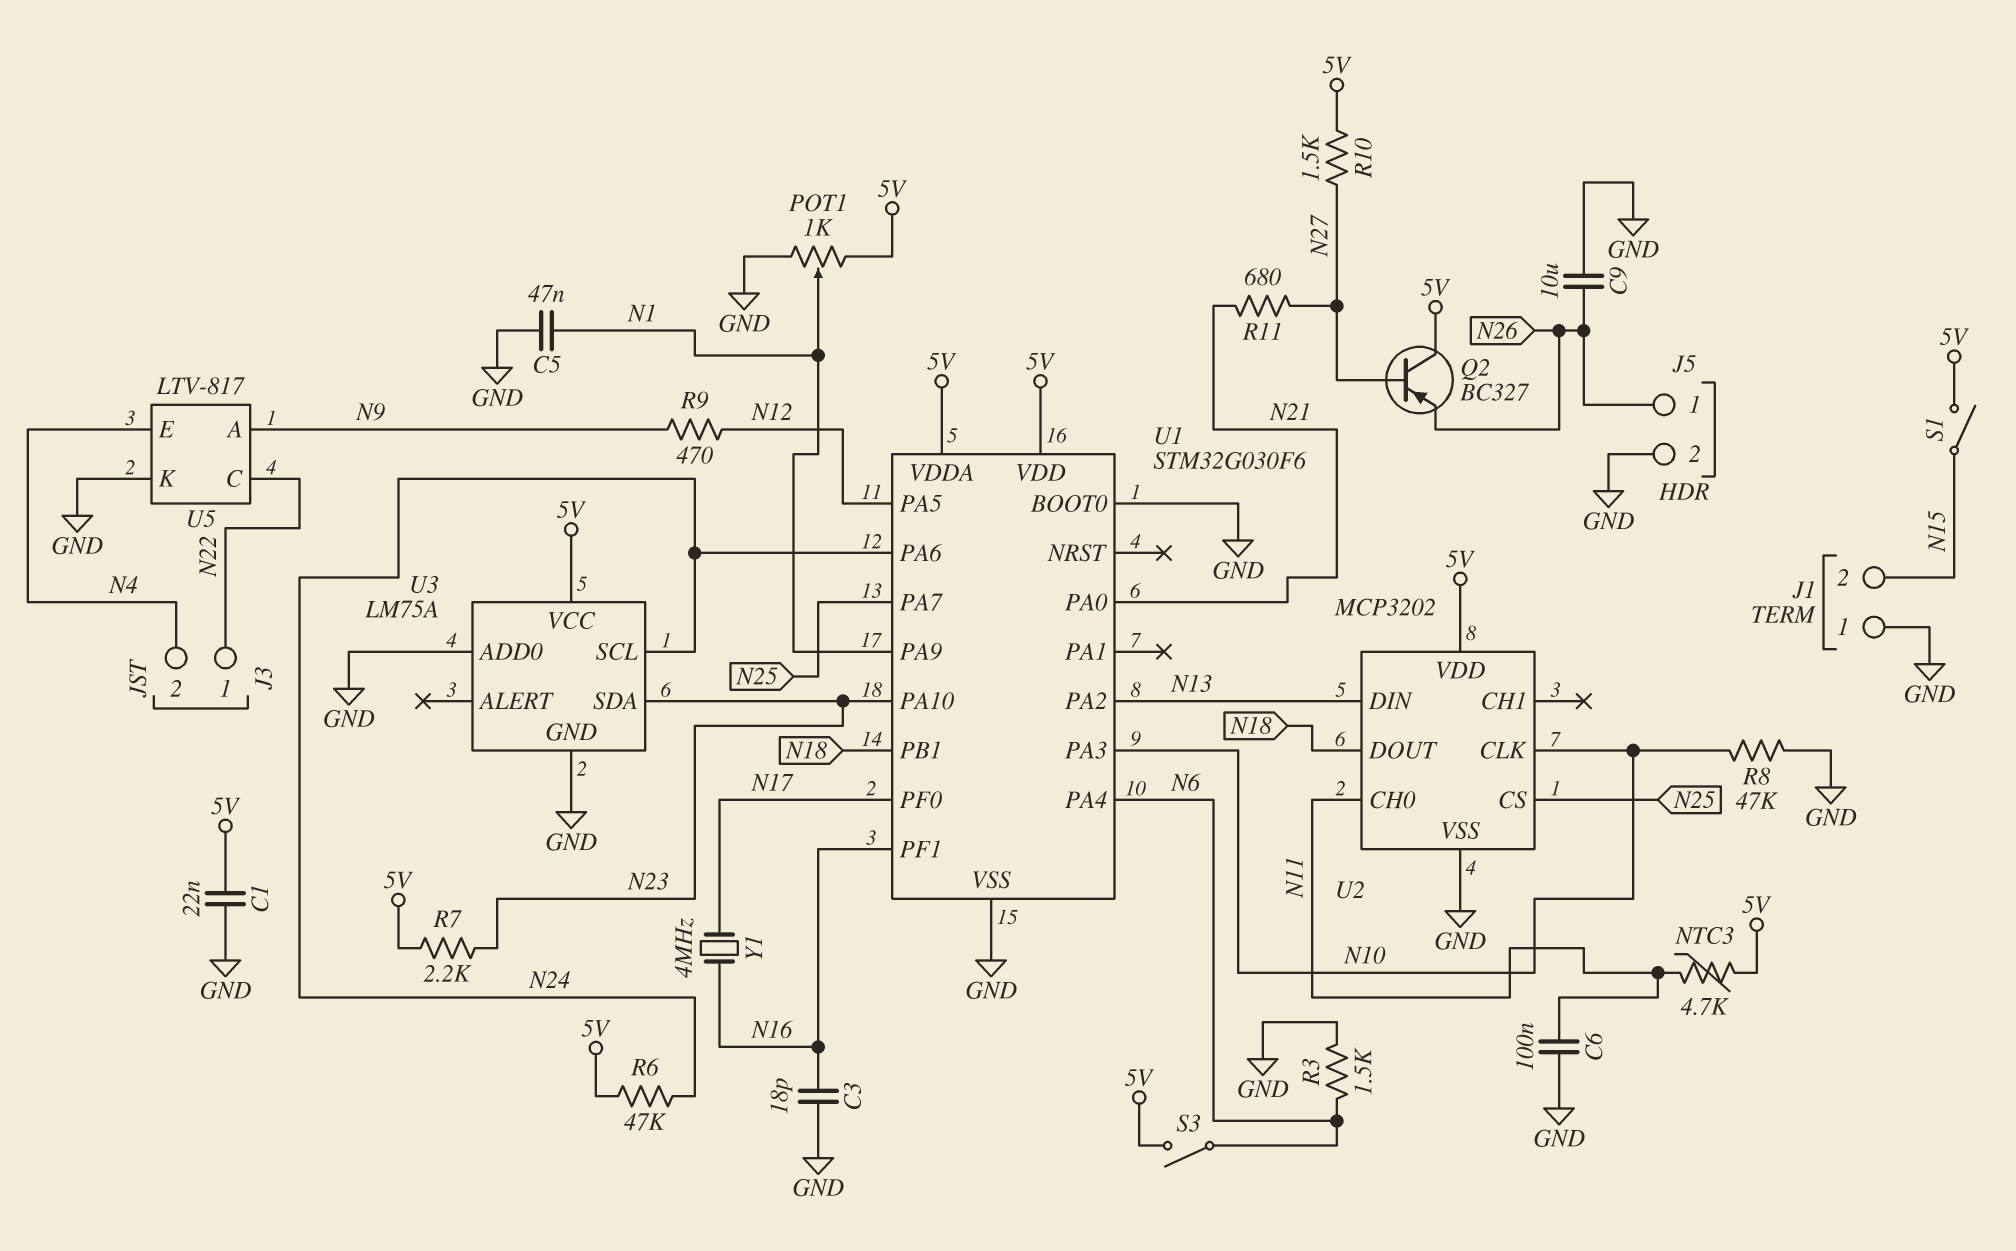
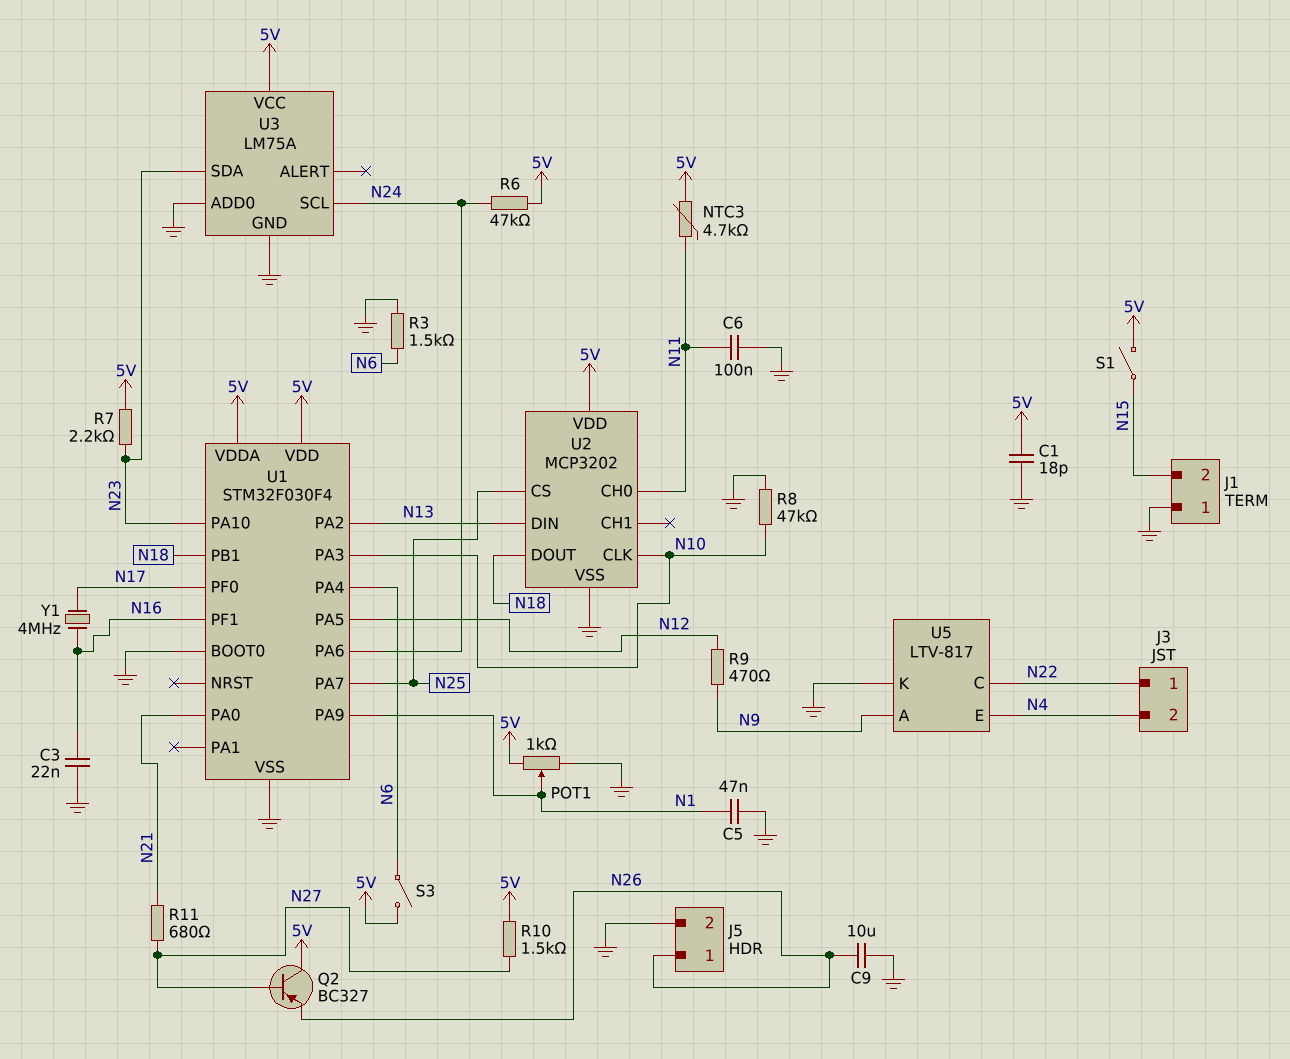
C1: 22nF (5V, GND) -> 18pF (5V, GND)
C3: 18pF (GND, N16) -> 22nF (GND, N16)
U1: STM32G030F6 -> STM32F030F4

